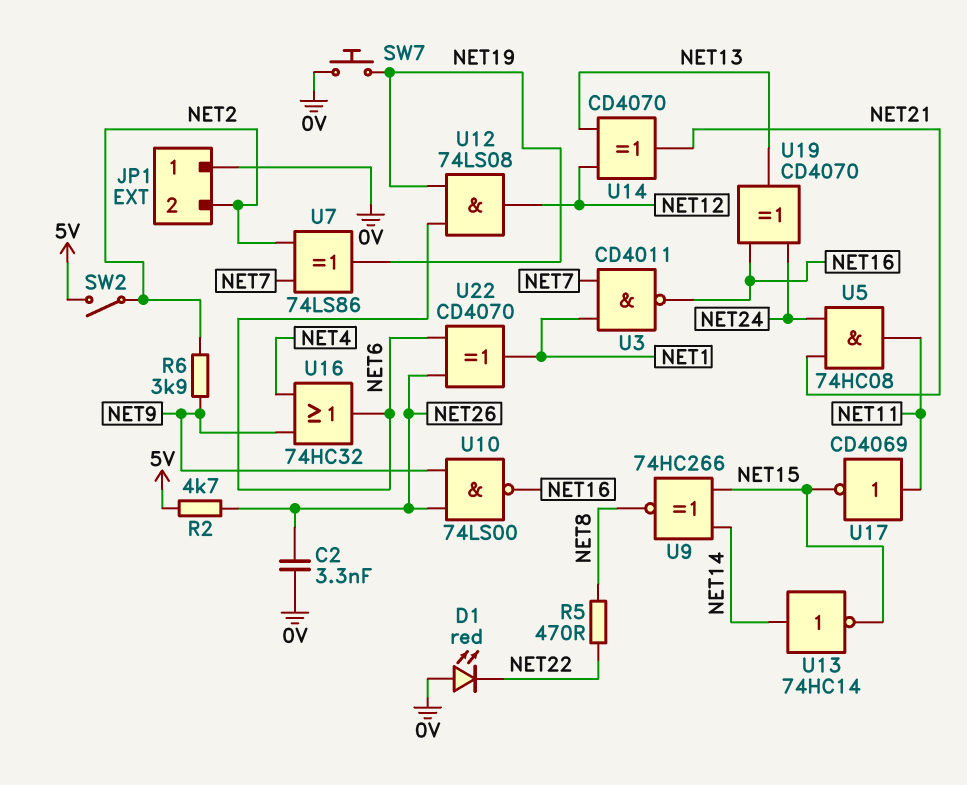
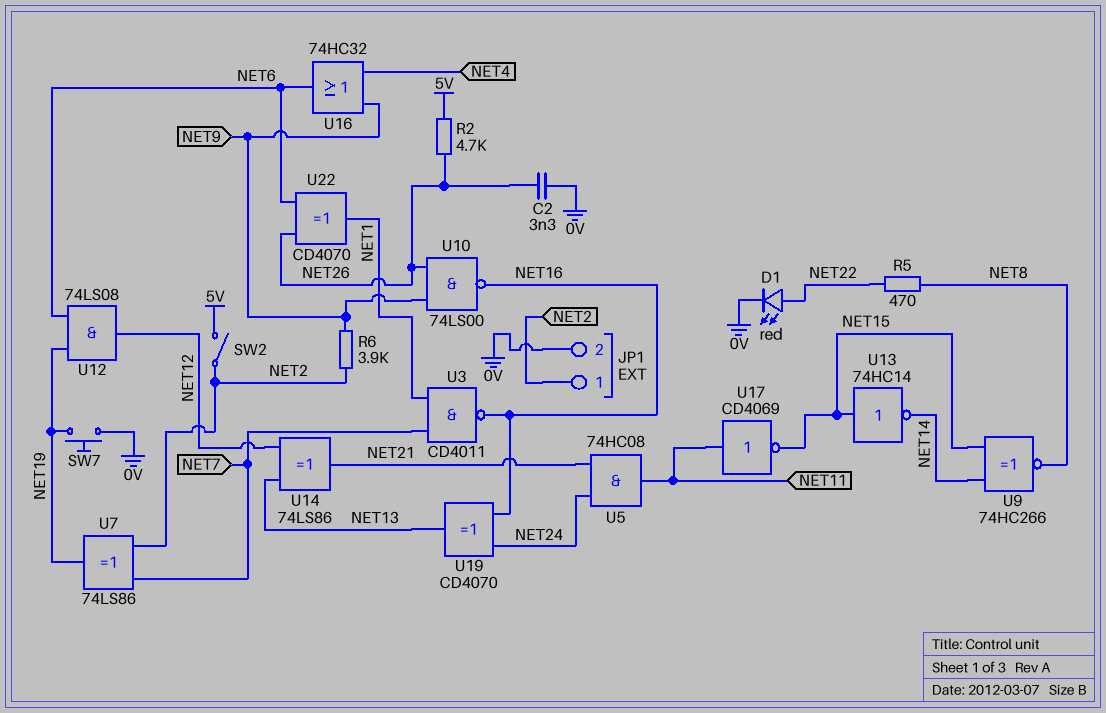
D1: LED red (A 0V, K NET22) -> LED red (A NET22, K 0V)
JP1 pin 1: 0V -> NET2
JP1 pin 2: NET2 -> 0V
U13: NOT 74HC14 (in NET14, out NET15) -> NOT 74HC14 (in NET15, out NET14)
U14: XOR CD4070 (in NET12, in NET13, out NET21) -> XOR 74LS86 (in NET12, in NET13, out NET21)

